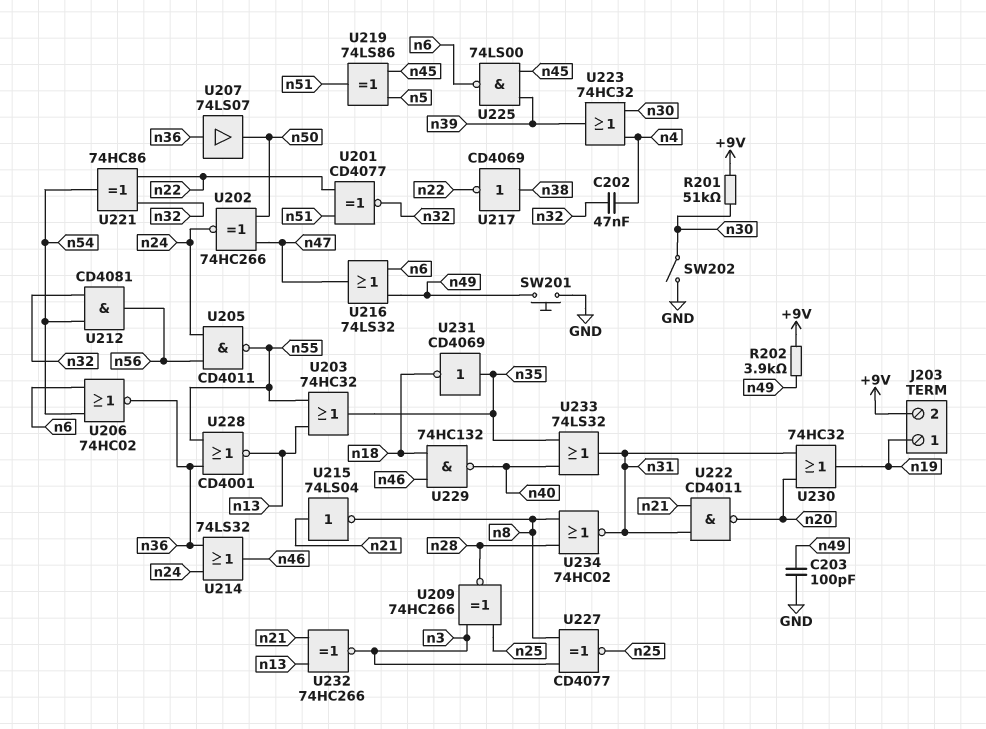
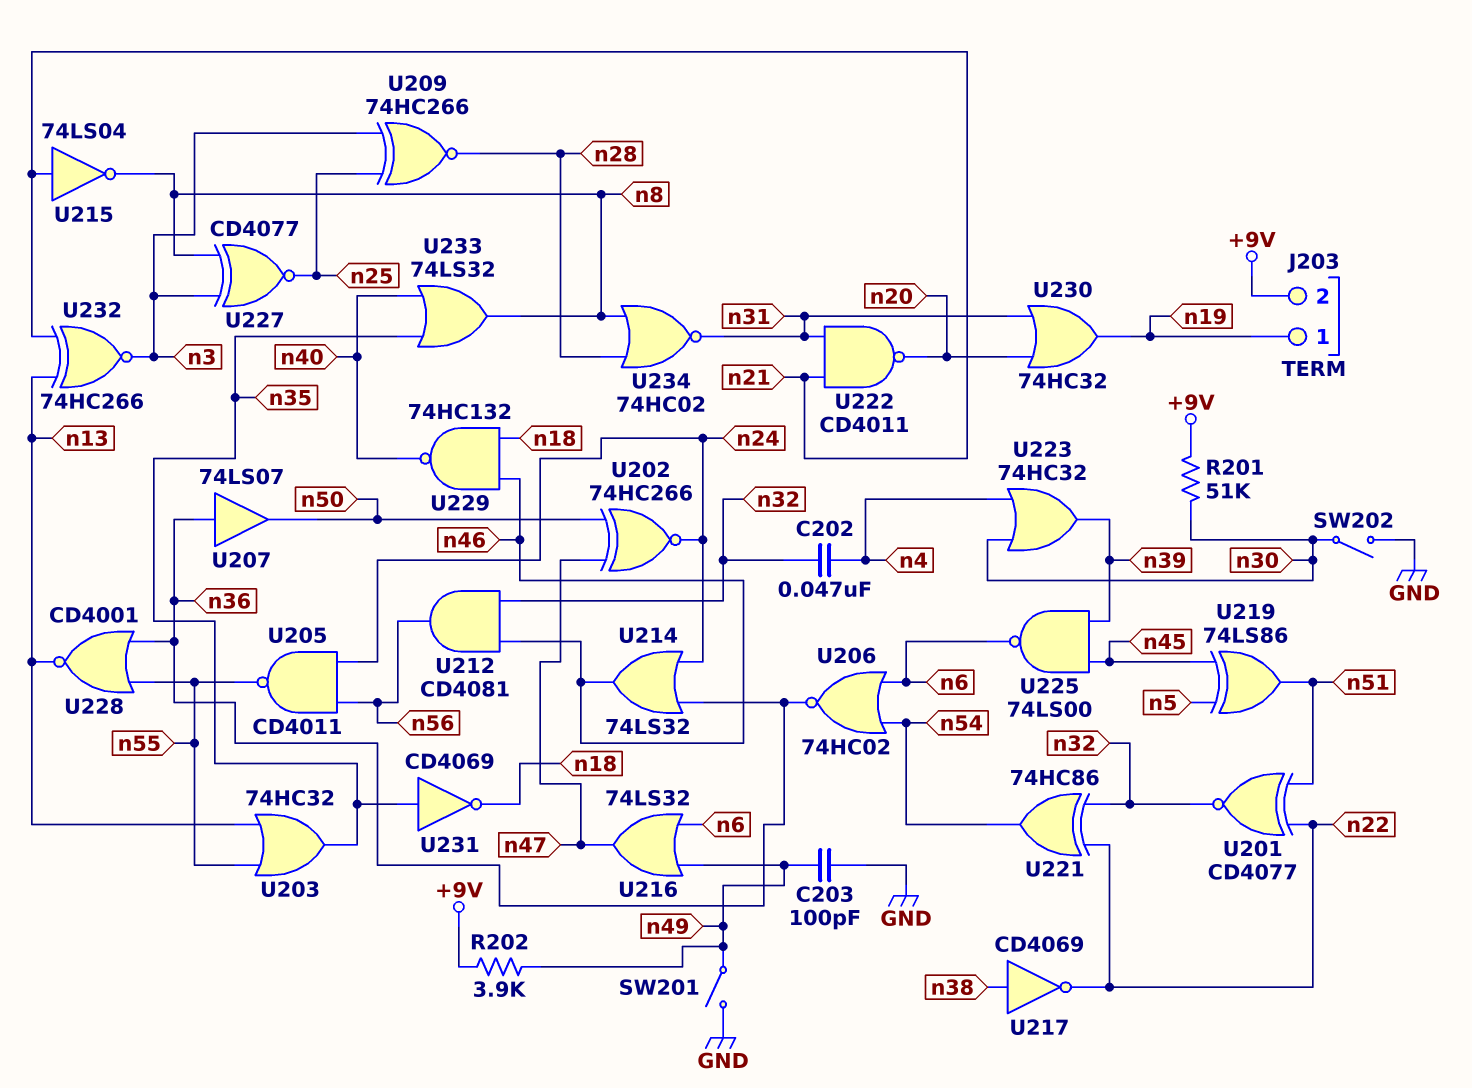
SW201: button (GND, n49) -> switch (GND, n49)
U212: AND CD4081 (in n32, in n54, out n56) -> AND CD4081 (in n32, in n46, out n56)
U233: OR 74LS32 (in n35, in n40, out n31) -> OR 74LS32 (in n35, in n40, out n8)

